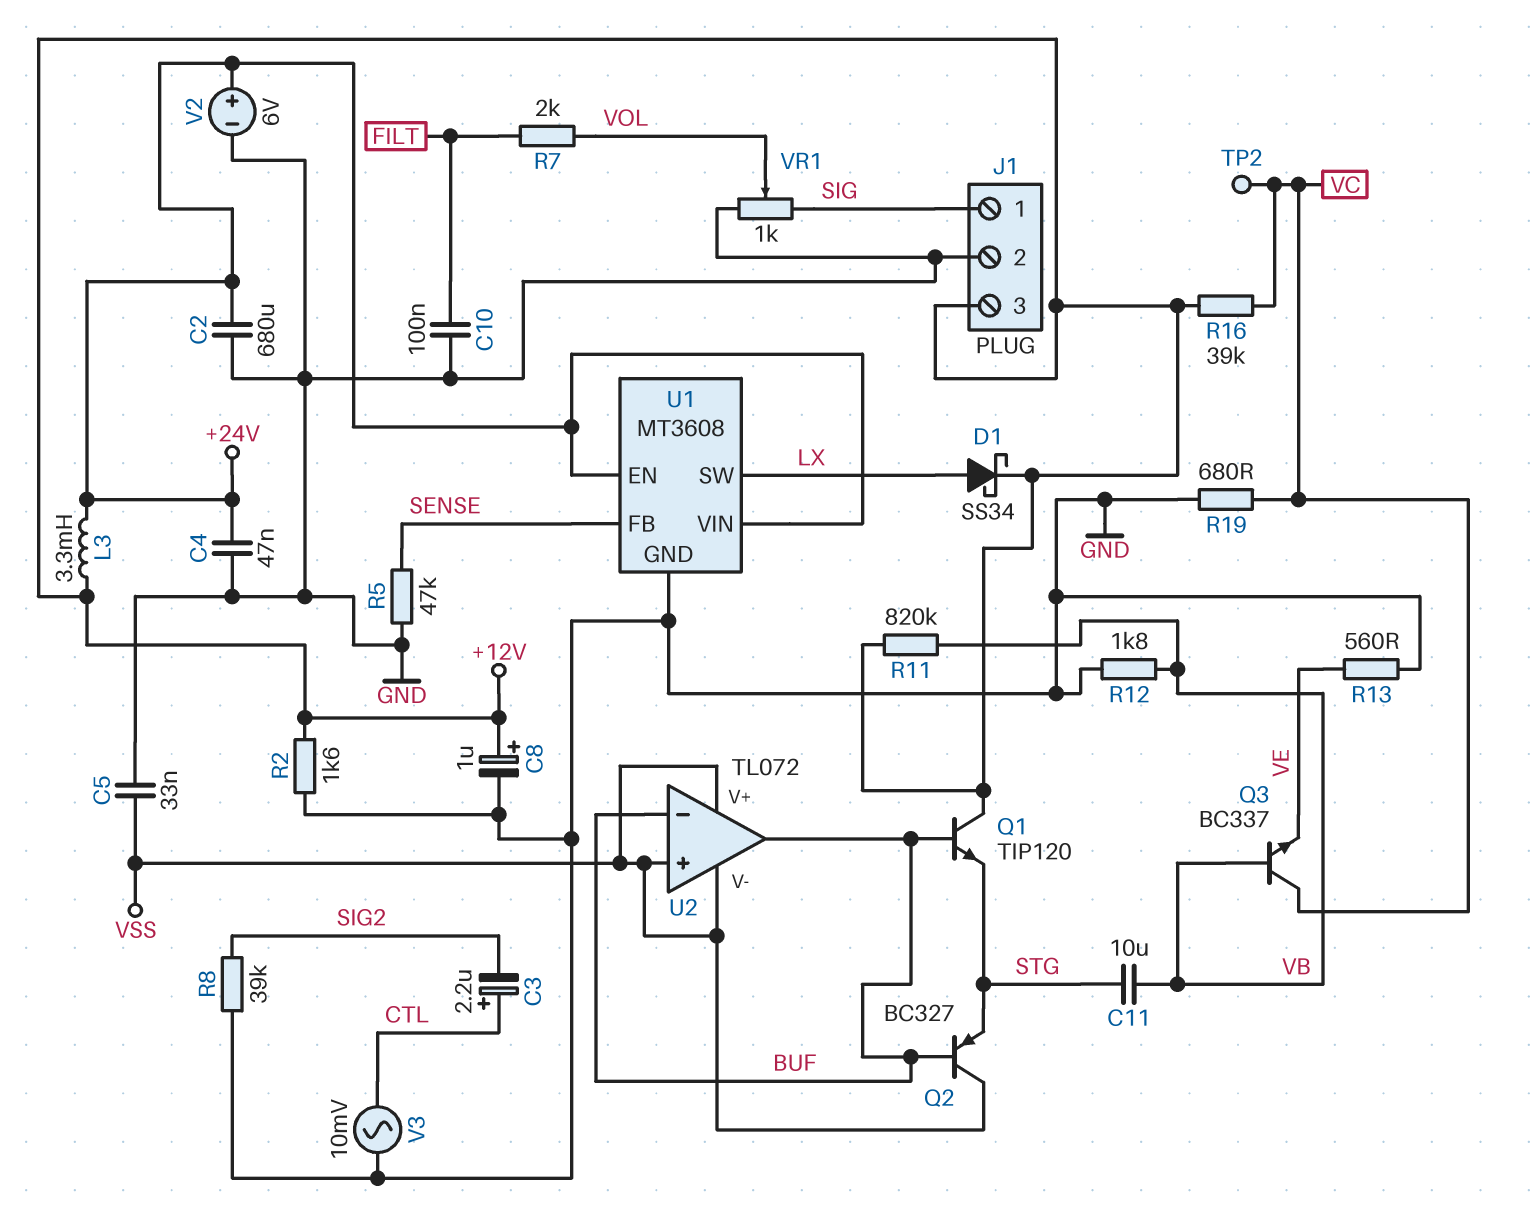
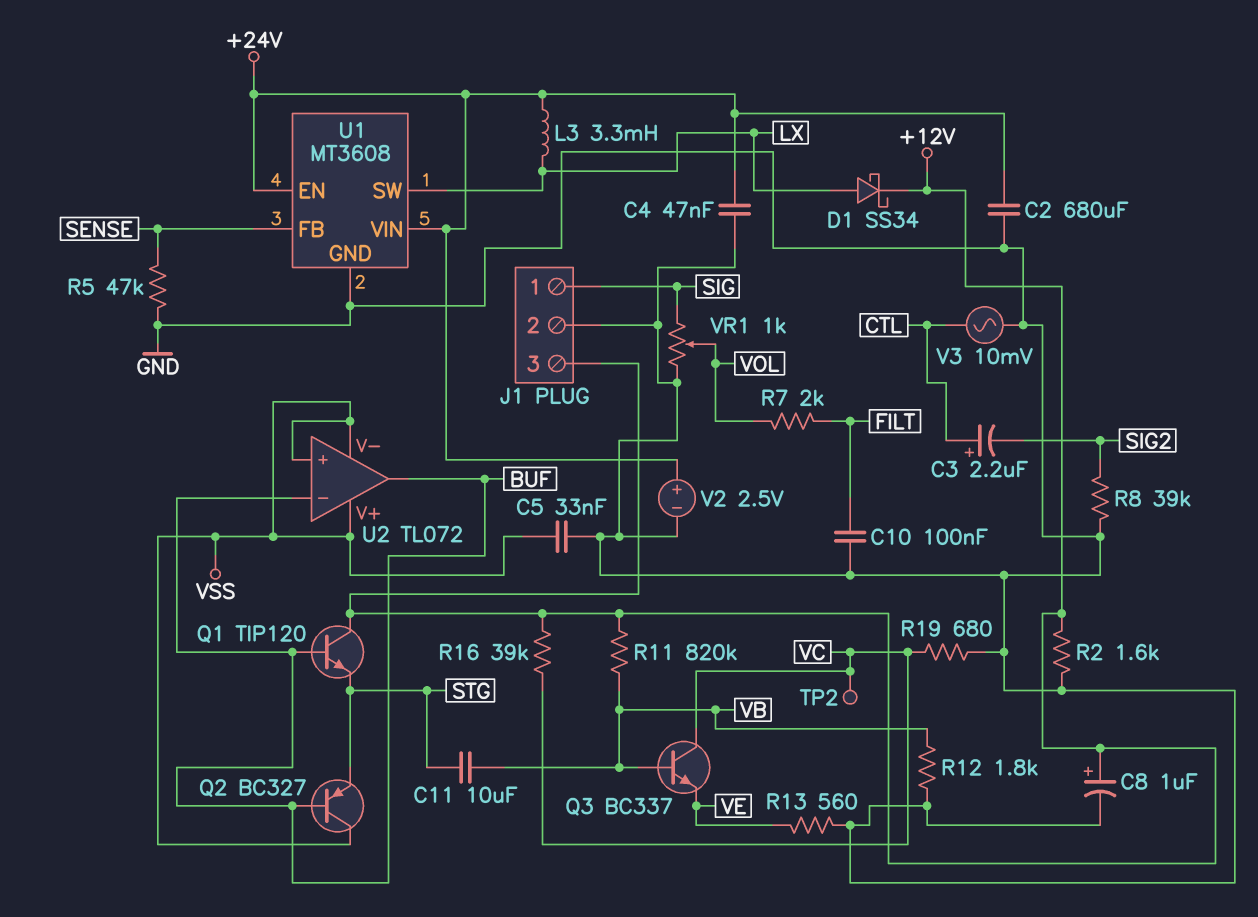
L3: 3.3mH (+12V, +24V) -> 3.3mH (+24V, LX)
V2: 6V (plus +24V, minus GND) -> 2.5V (plus +24V, minus GND)

